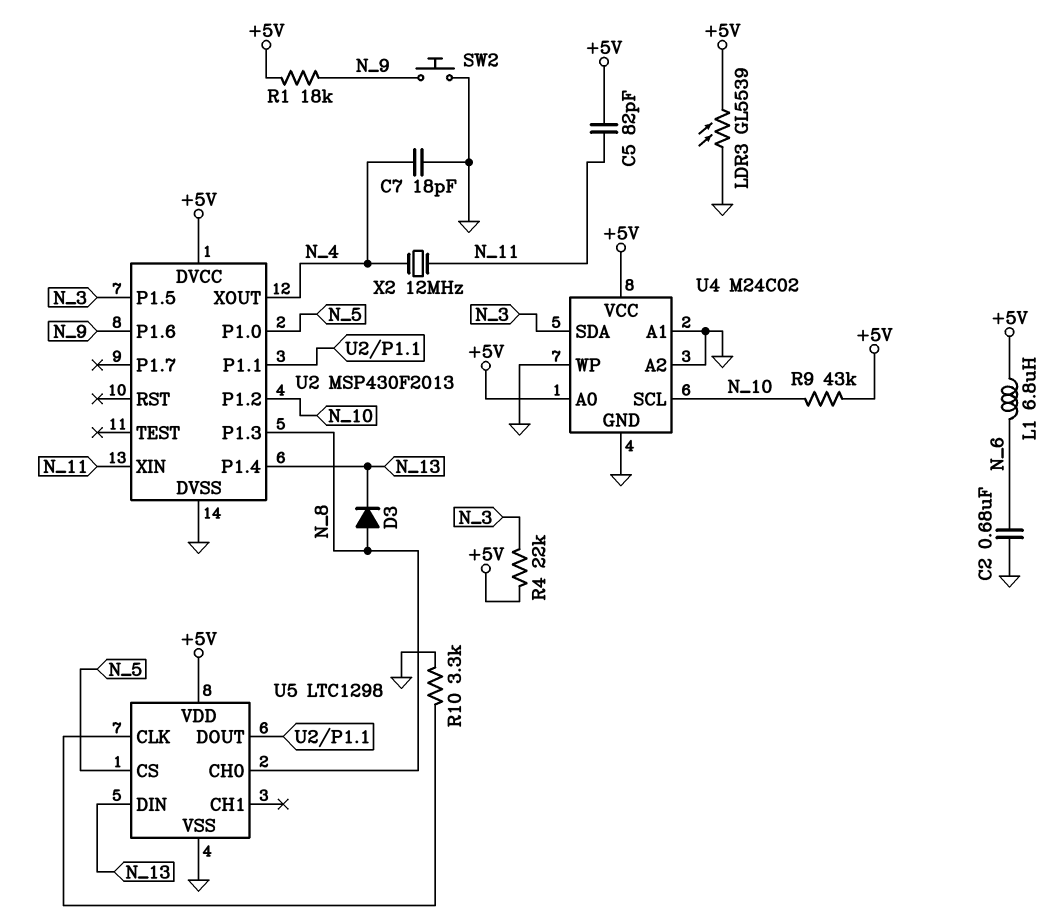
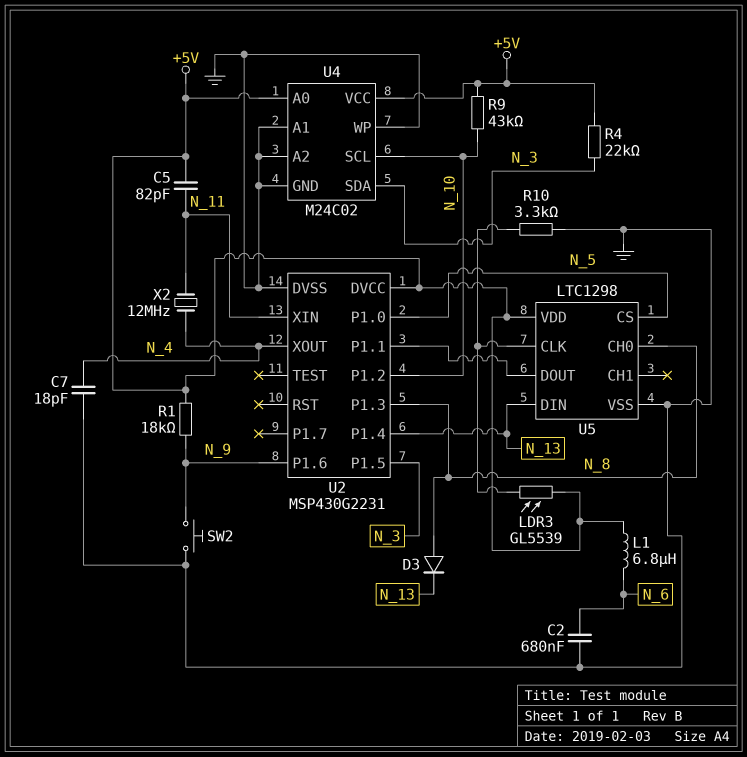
LDR3: GL5539 (+5V, GND) -> GL5539 (+5V, U5/CLK)
U2: MSP430F2013 -> MSP430G2231

